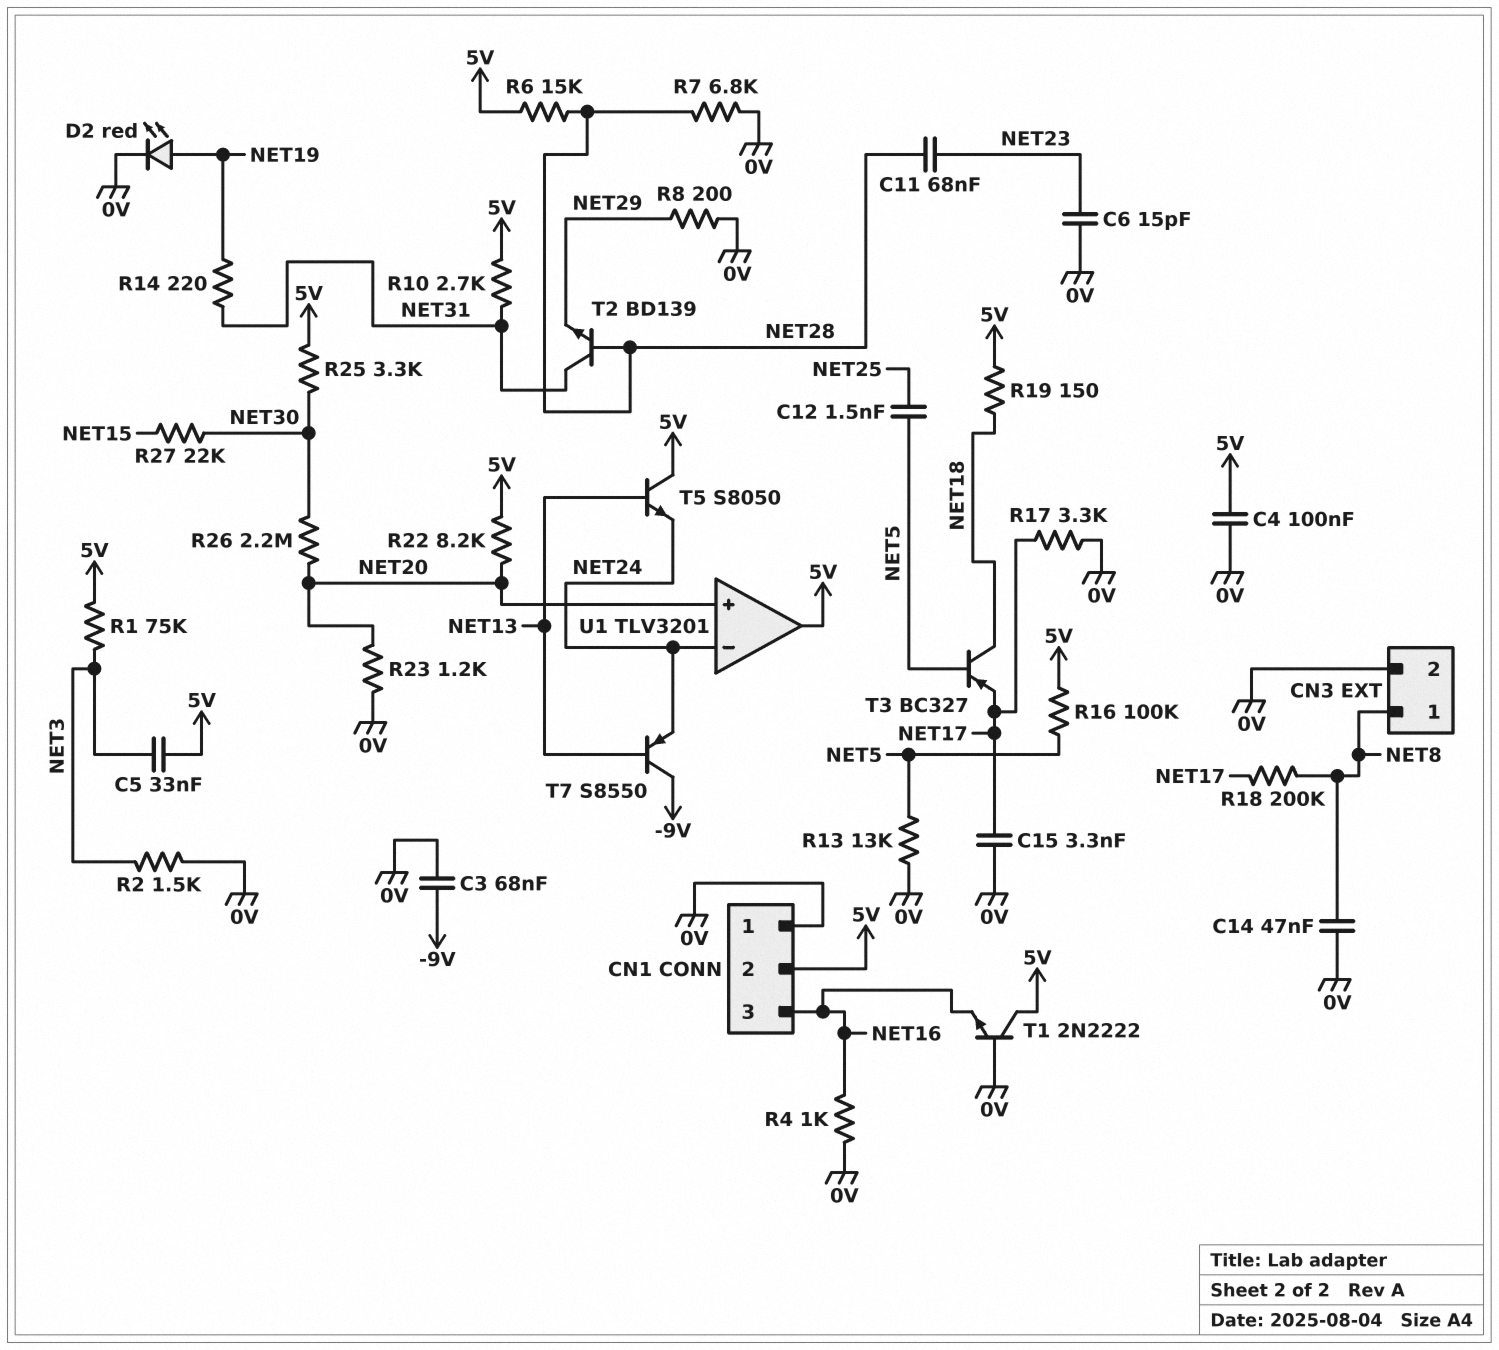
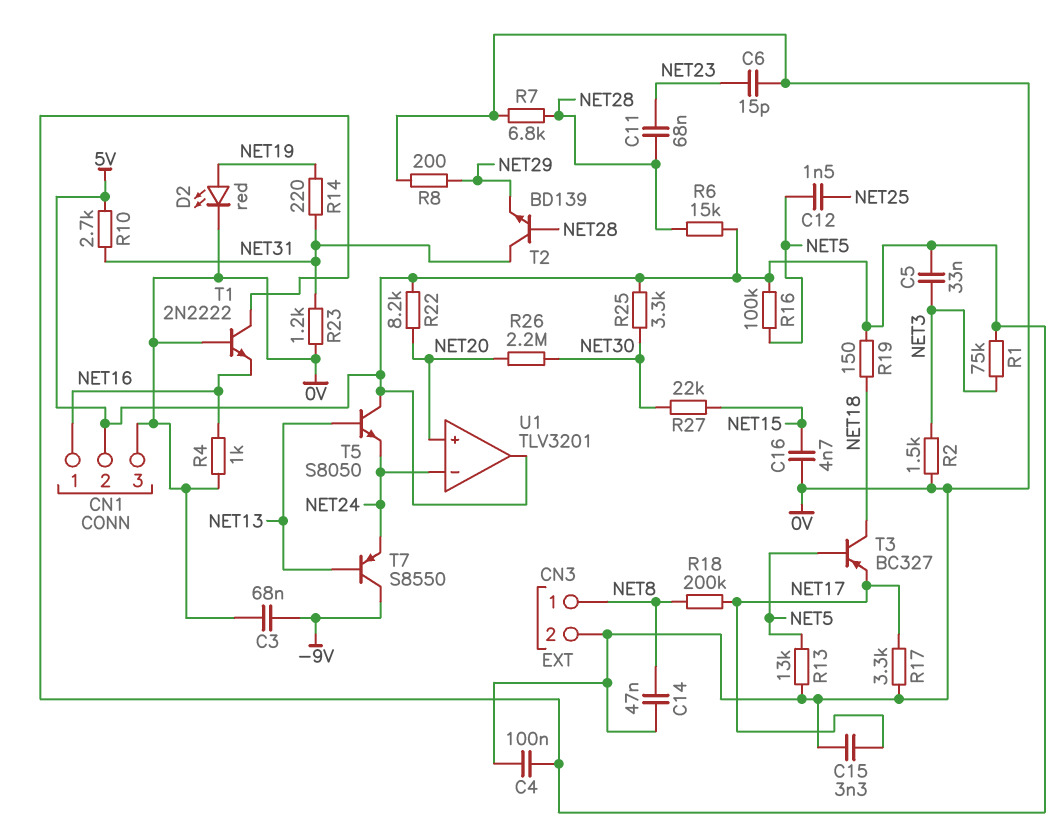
C16: none -> 4.7nF (0V, NET15)
CN1 pin 1: 0V -> NET16
CN1 pin 3: NET16 -> 0V
R23: 1.2k (0V, NET20) -> 1.2k (0V, NET31)

